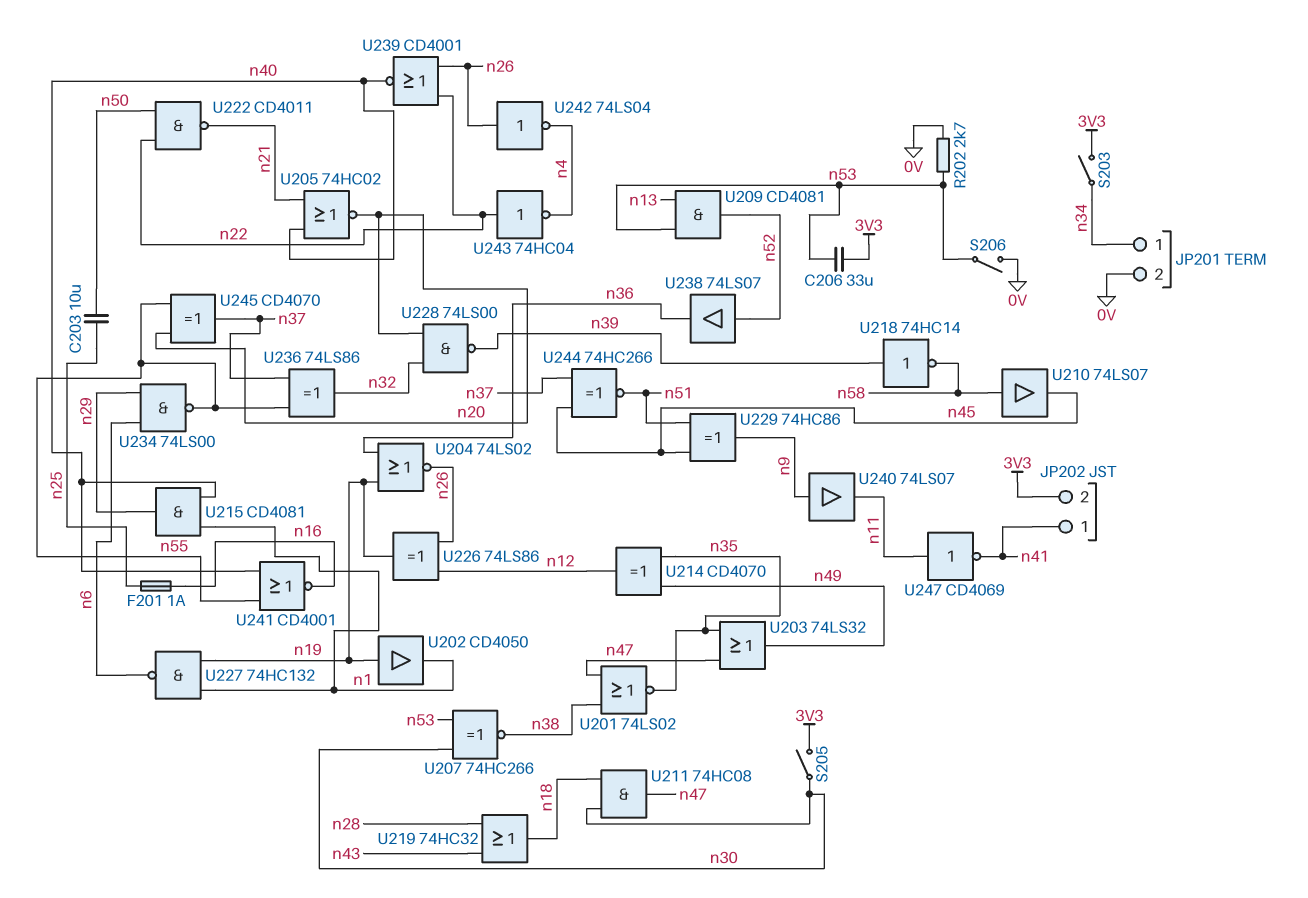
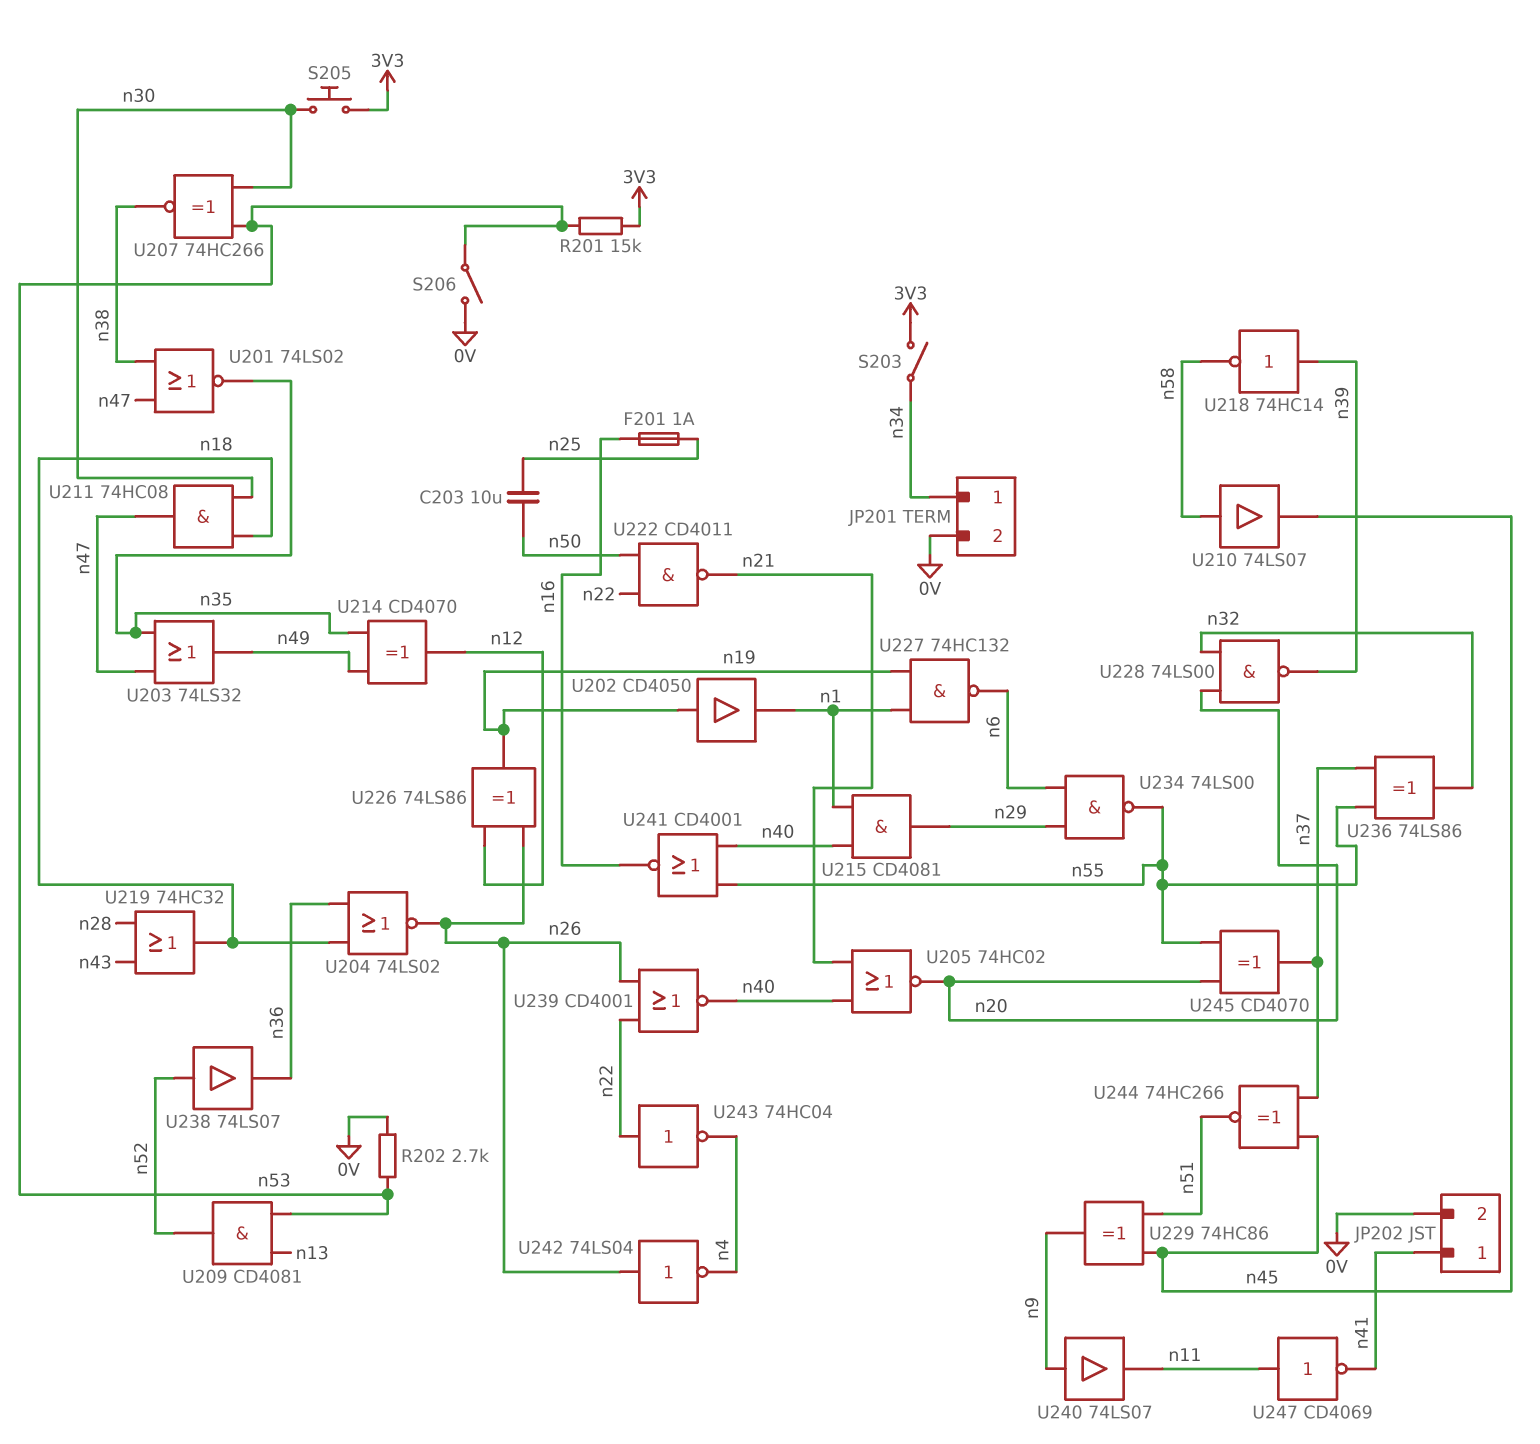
C206: 33uF (3V3, n53) -> none
JP202 pin 2: 3V3 -> 0V
R201: none -> 15k (3V3, n53)
S205: switch (3V3, n30) -> button (3V3, n30)
U204: NOR 74LS02 (in n19, in n36, out n26) -> NOR 74LS02 (in n18, in n36, out n26)

